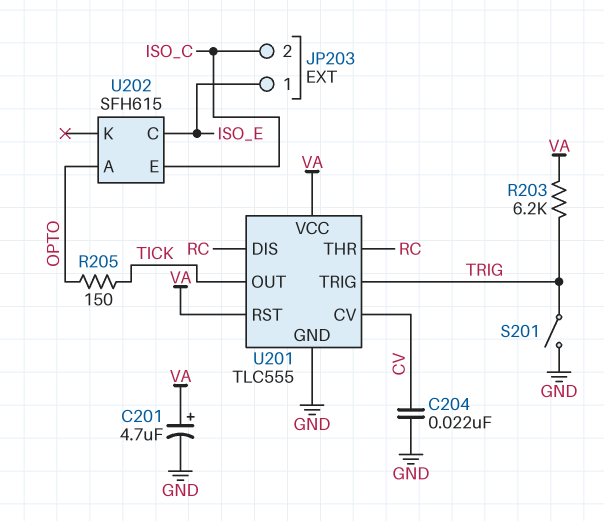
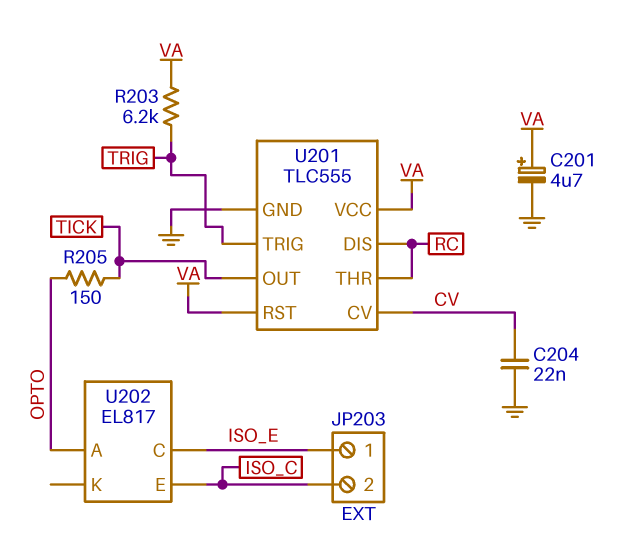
S201: switch (GND, TRIG) -> none
U202: SFH615 -> EL817

